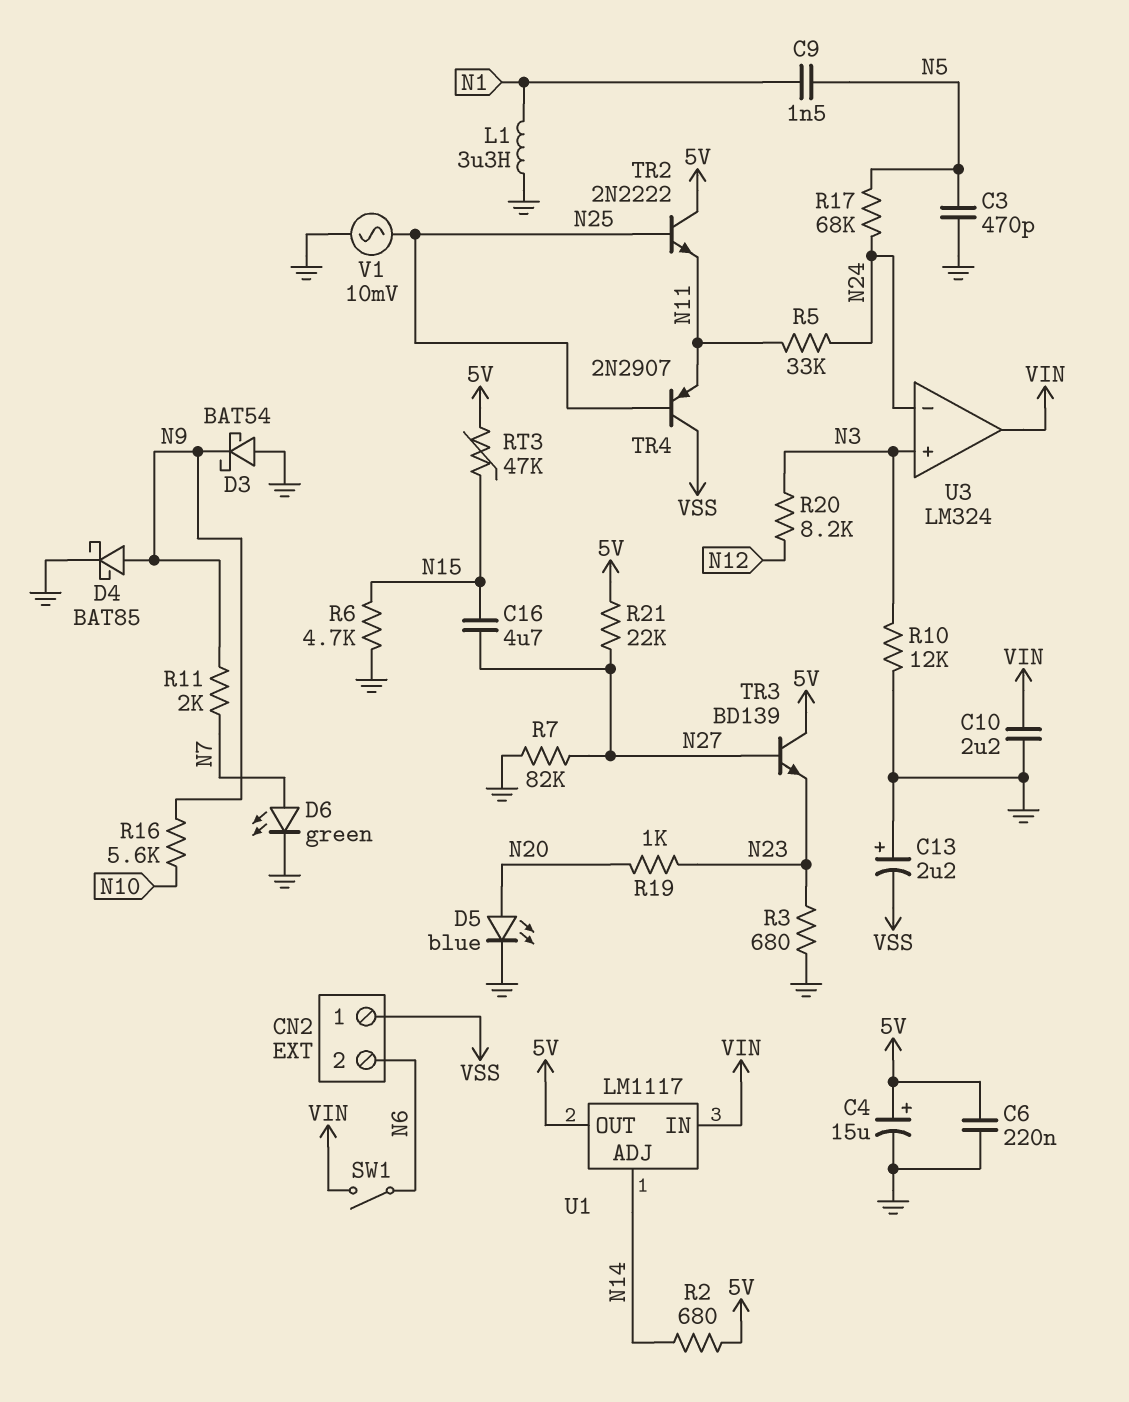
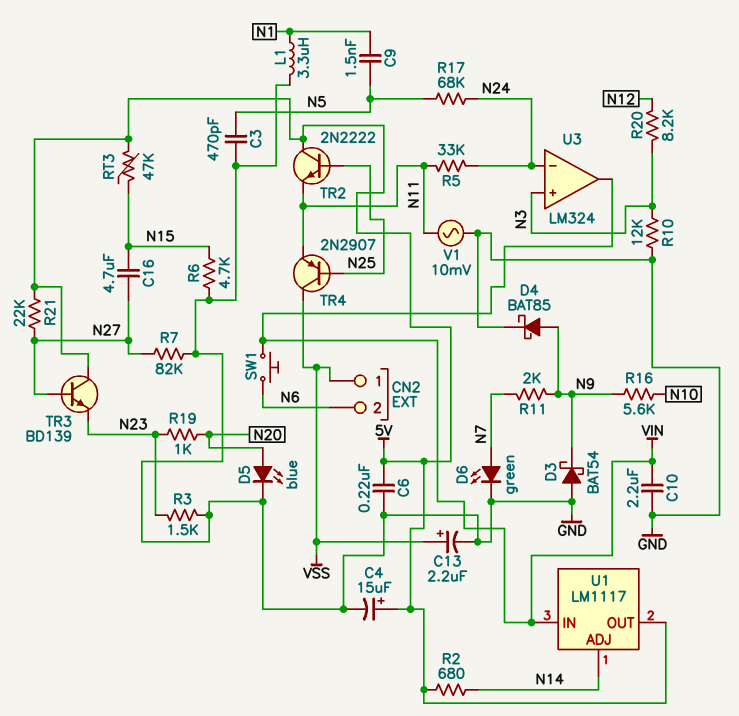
C13: 2.2uF (plus GND, minus VSS) -> 2.2uF (plus VSS, minus GND)
R3: 680 (GND, N23) -> 1.5k (GND, N23)
SW1: switch (N6, VIN) -> button (N6, VIN)
V1: AC 10mV (GND, N25) -> AC 10mV (GND, N11)

